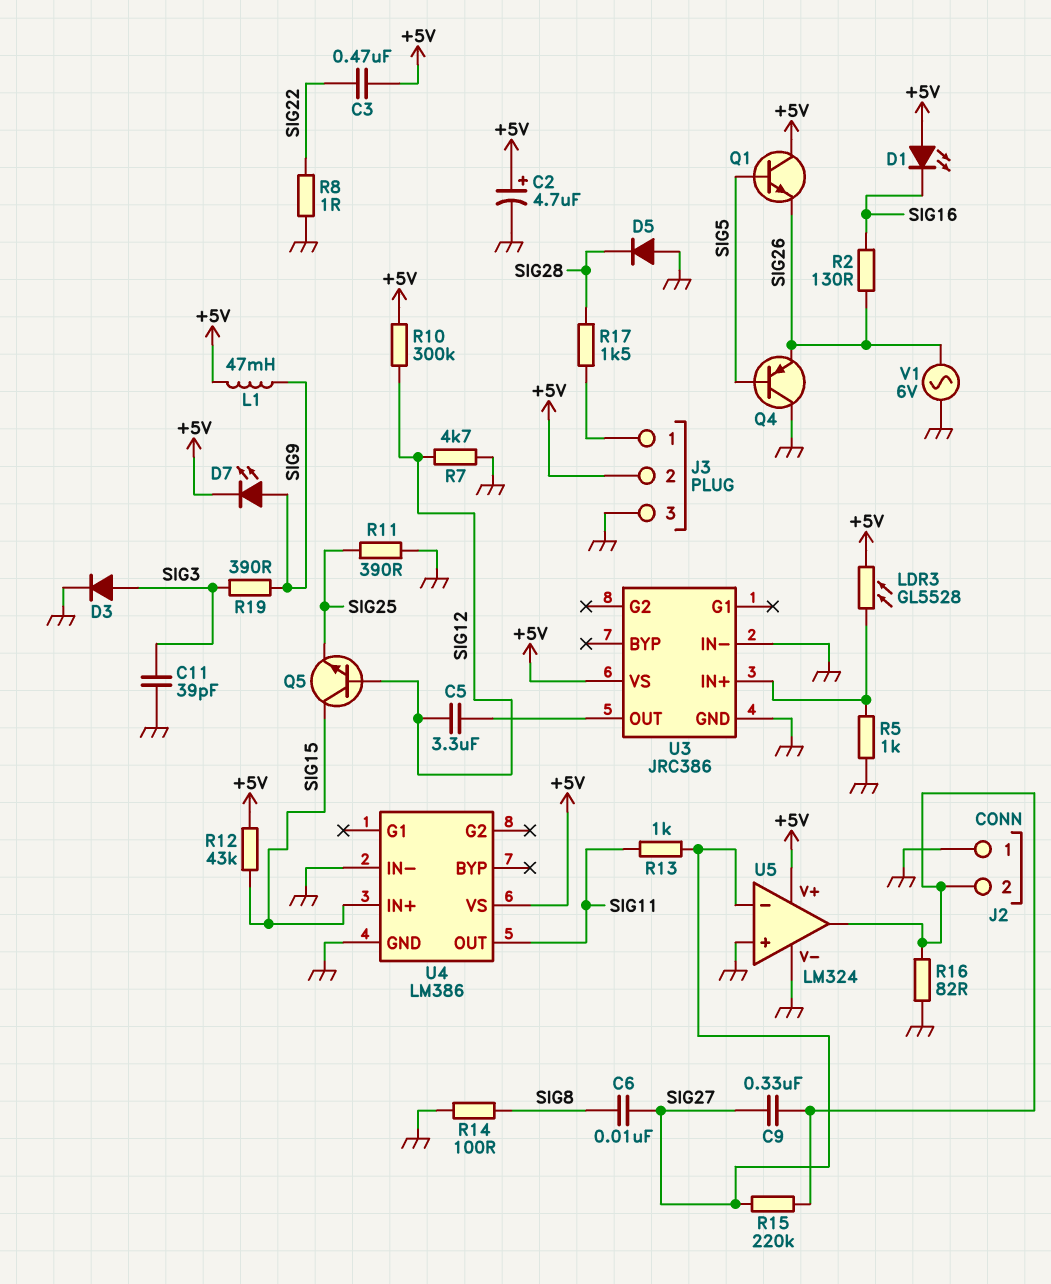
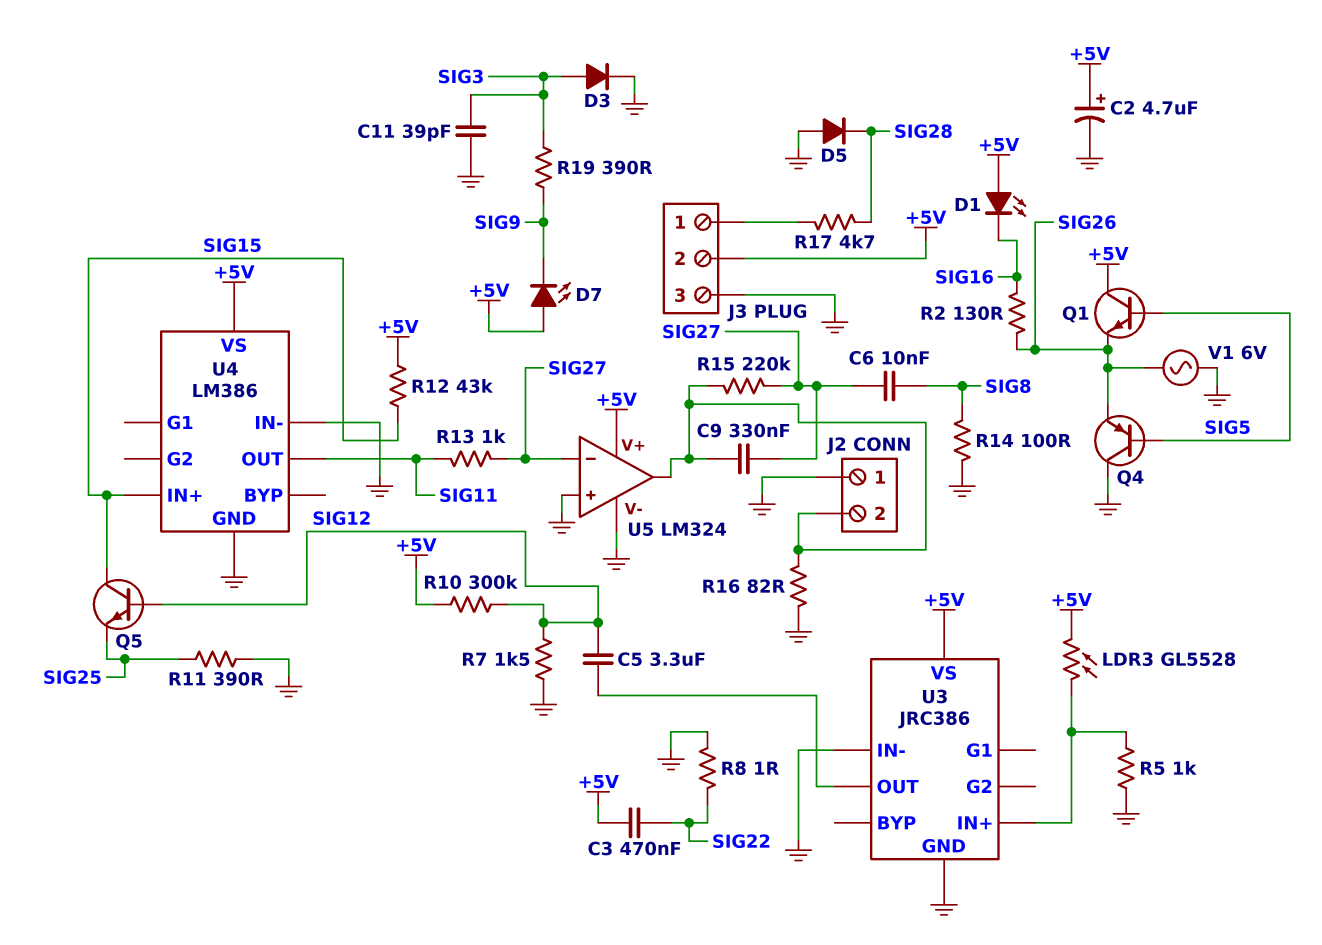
D7: LED (A SIG9, K +5V) -> LED (A +5V, K SIG9)
L1: 47mH (+5V, SIG9) -> none
R7: 4.7k (GND, SIG12) -> 1.5k (GND, SIG12)
R17: 1.5k (J3/1, SIG28) -> 4.7k (J3/1, SIG28)

